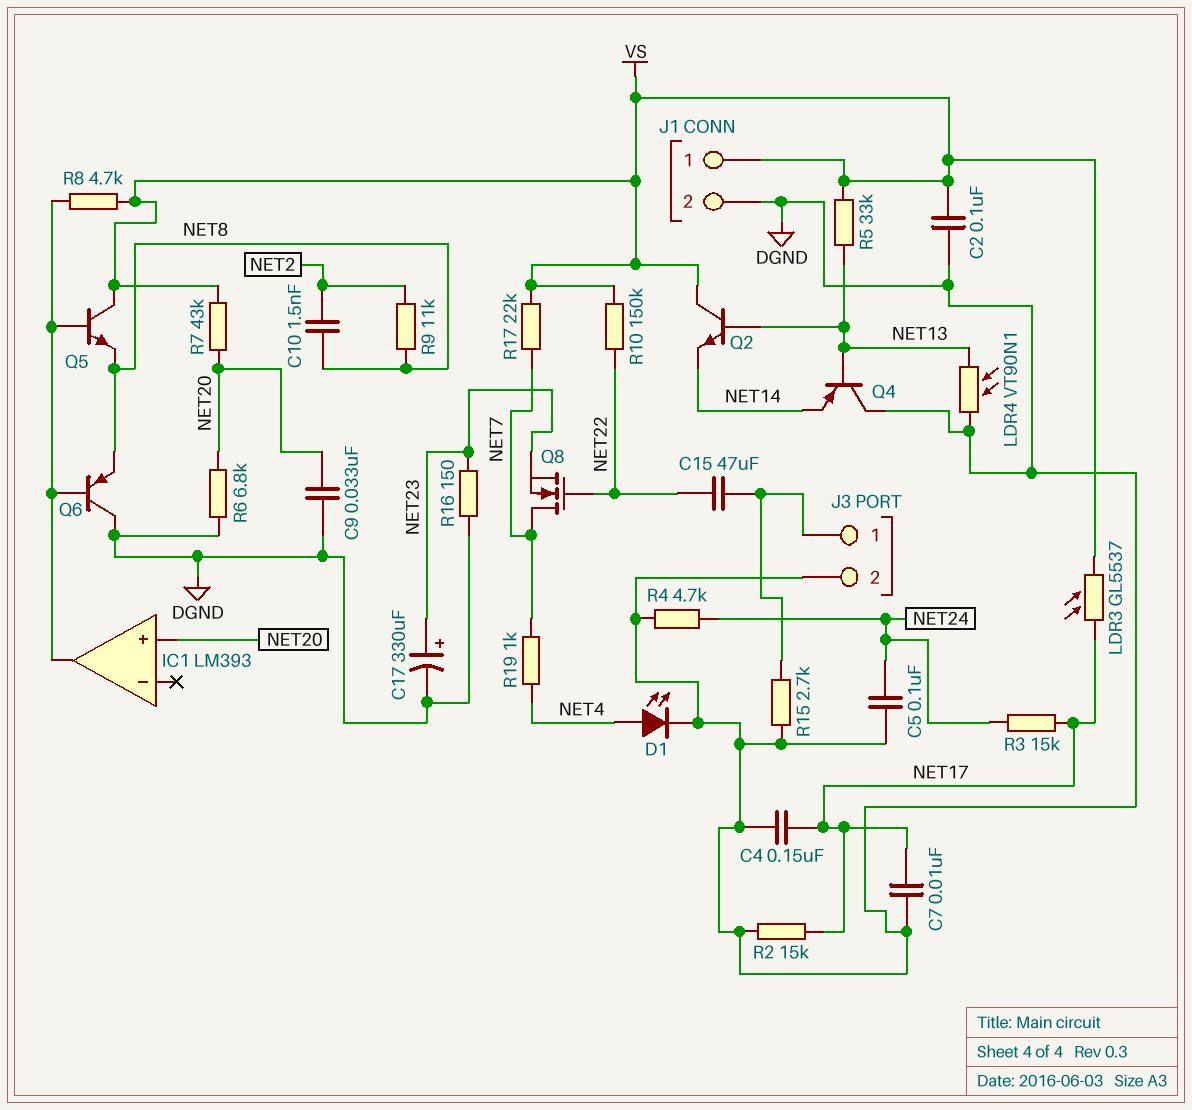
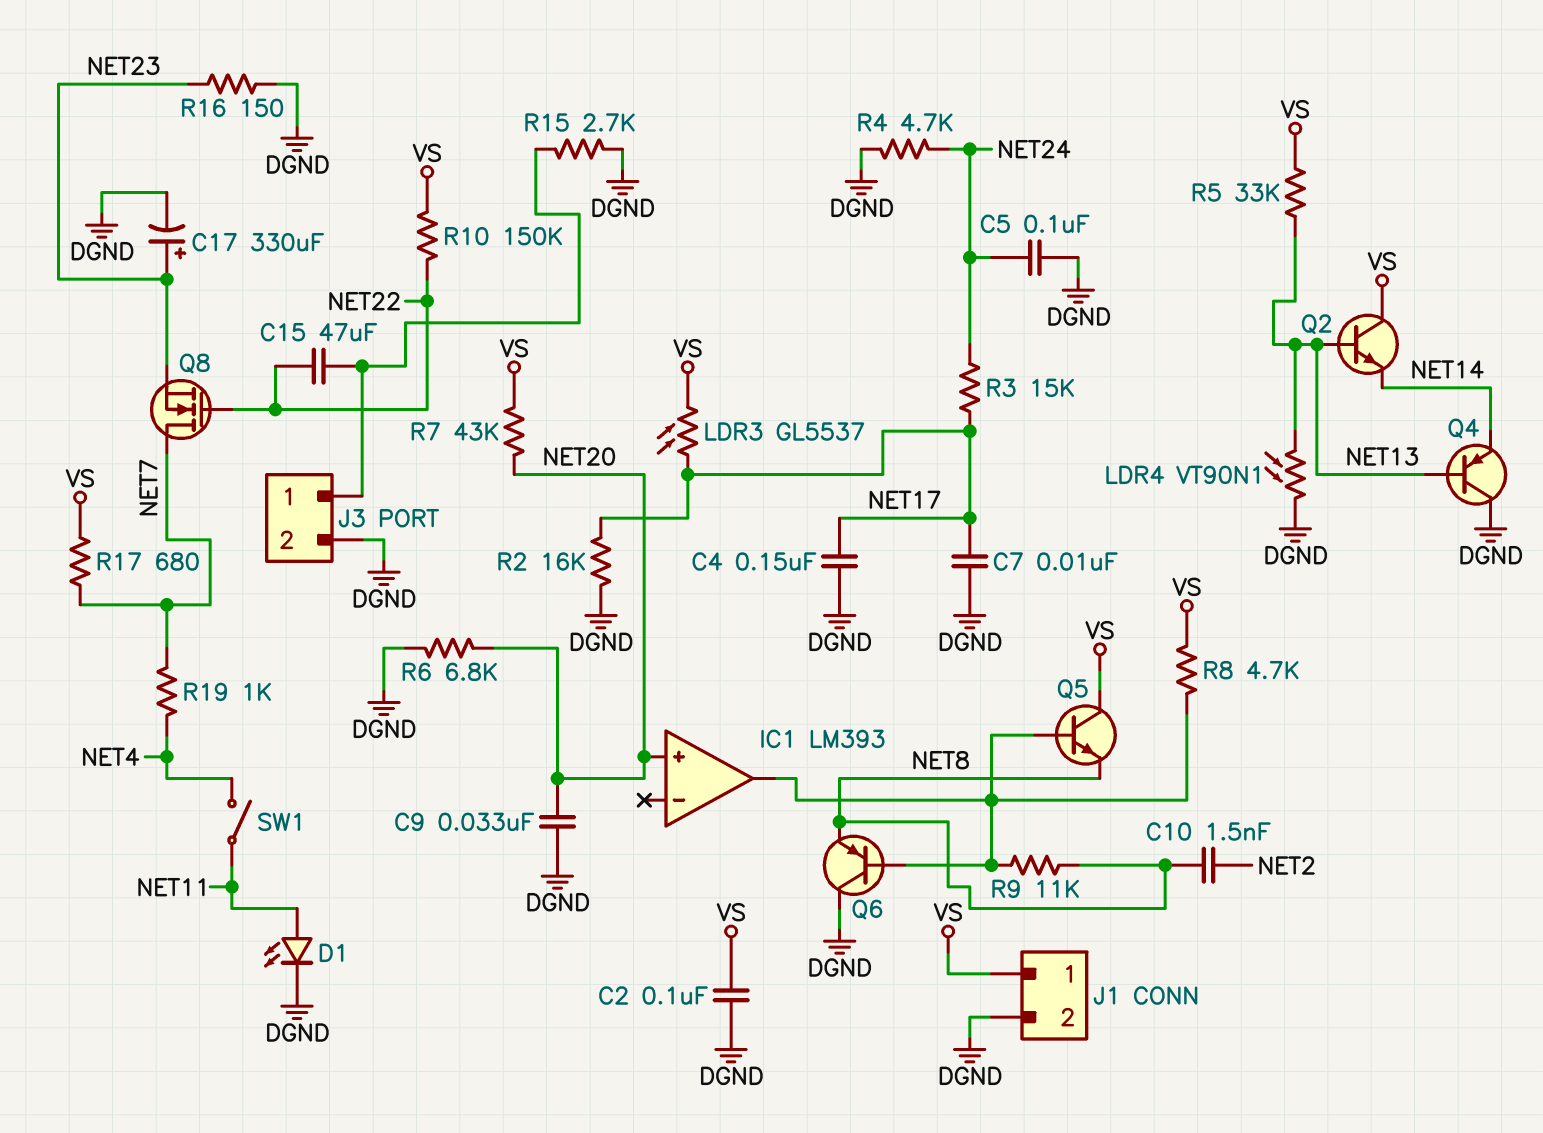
D1: LED (A NET4, K DGND) -> LED (A NET11, K DGND)
R2: 15k (DGND, NET17) -> 16k (DGND, NET17)
R9: 11k (NET2, NET8) -> 11k (IC1/out, NET8)
R17: 22k (NET7, VS) -> 680 (NET7, VS)
SW1: none -> switch (NET4, NET11)

